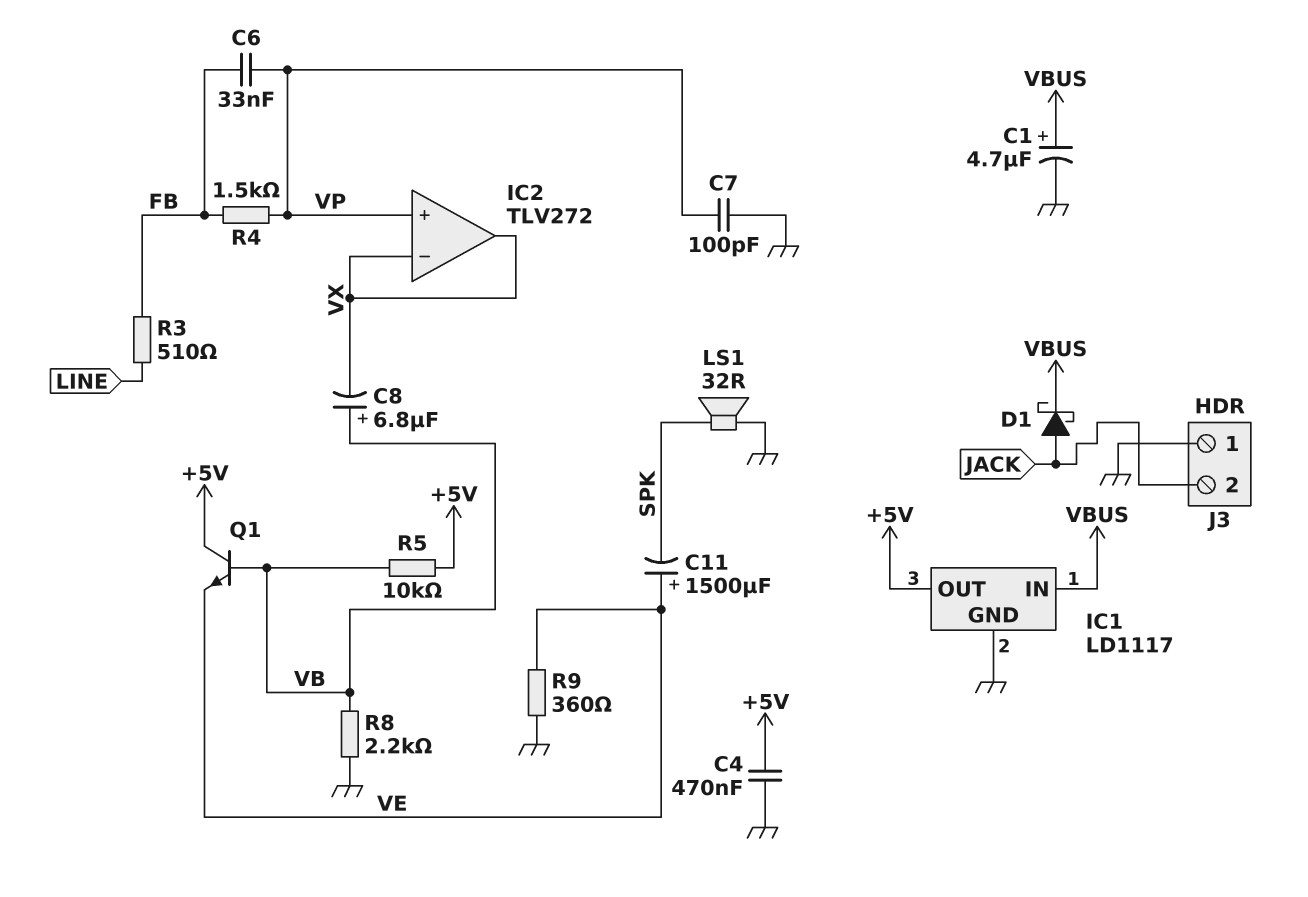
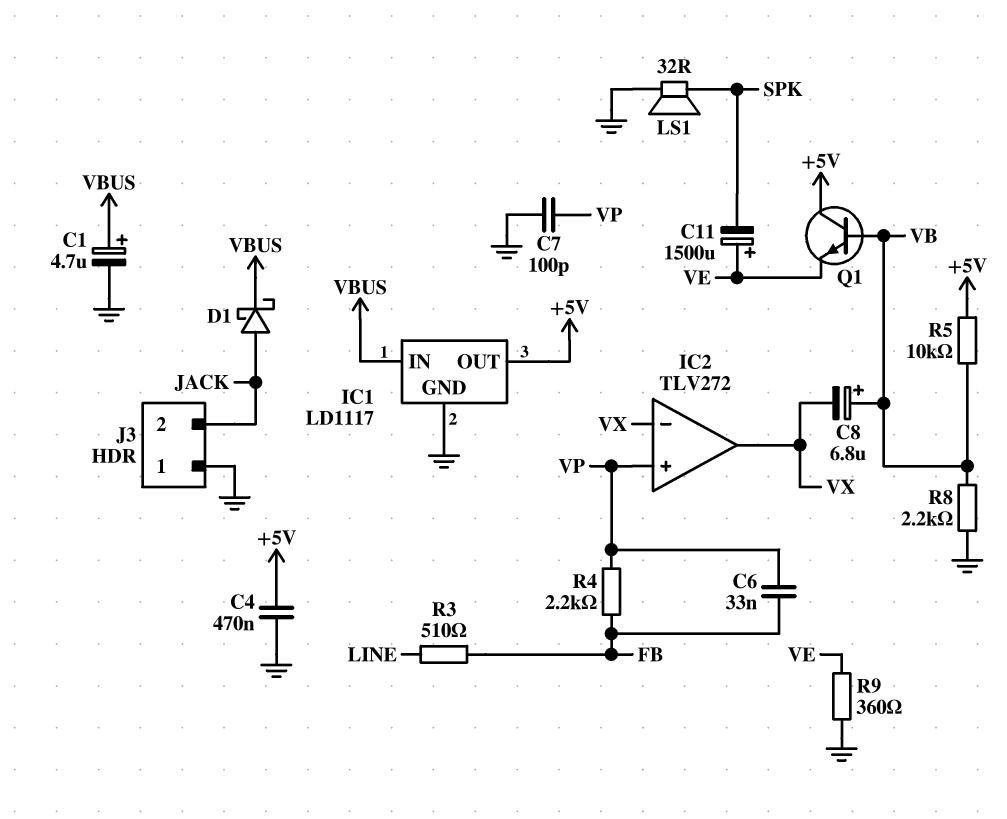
R4: 1.5k (FB, VP) -> 2.2k (FB, VP)

